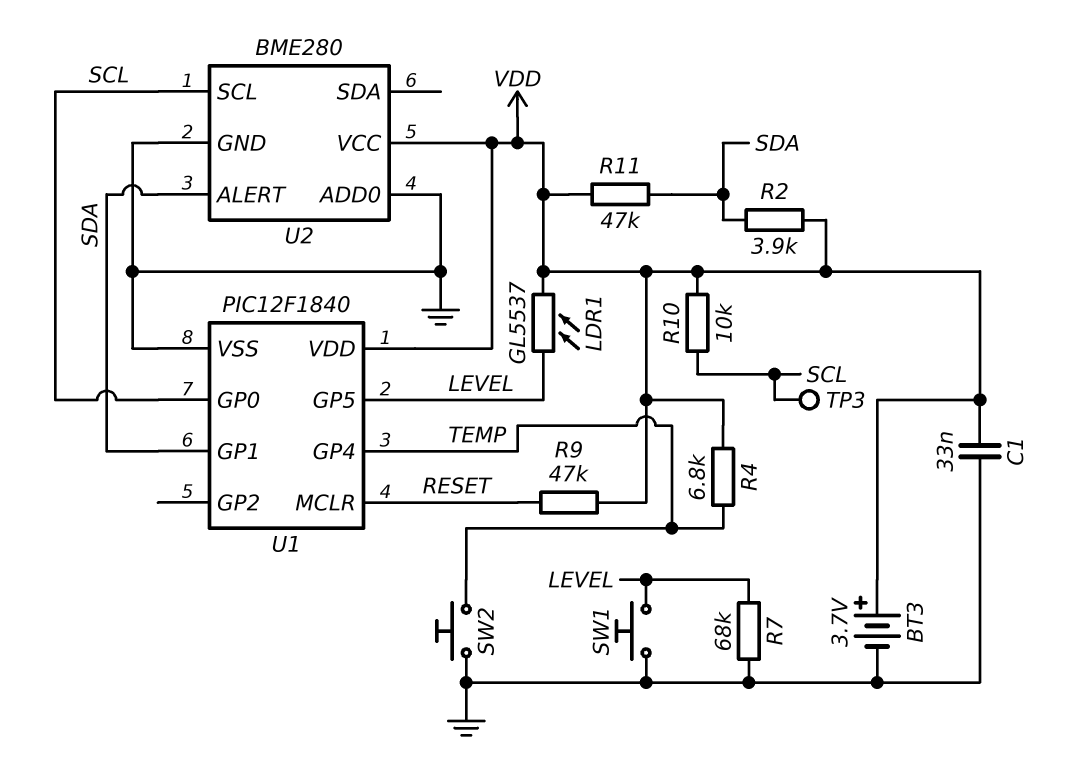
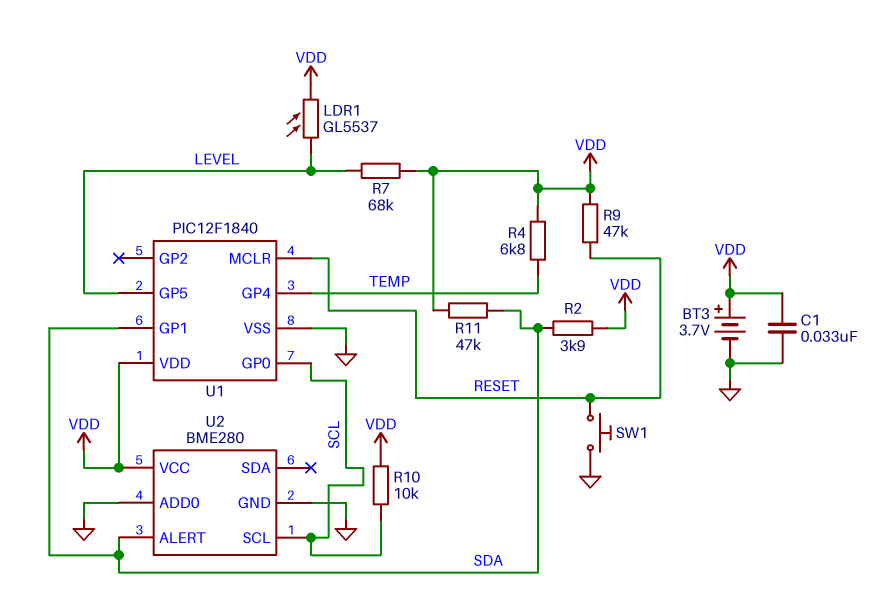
R7: 68k (GND, LEVEL) -> 68k (LEVEL, VDD)
SW1: button (GND, LEVEL) -> button (GND, RESET)
SW2: button (GND, TEMP) -> none
TP3: test point (SCL) -> none

